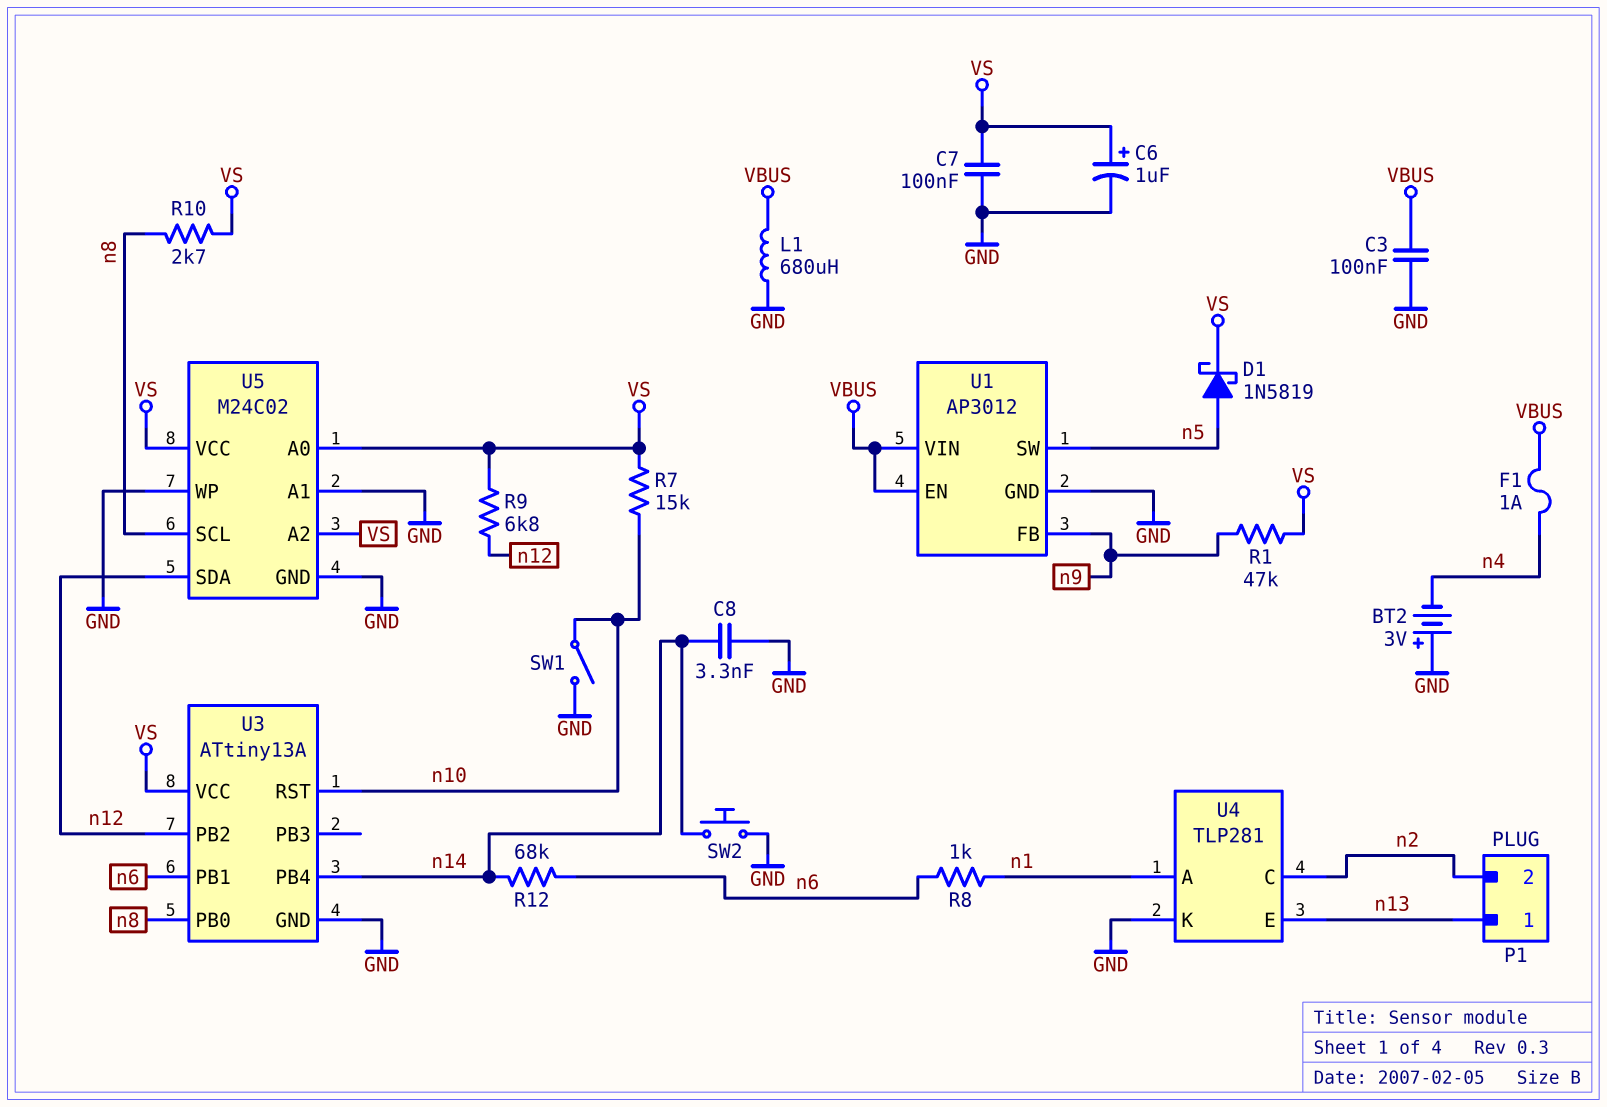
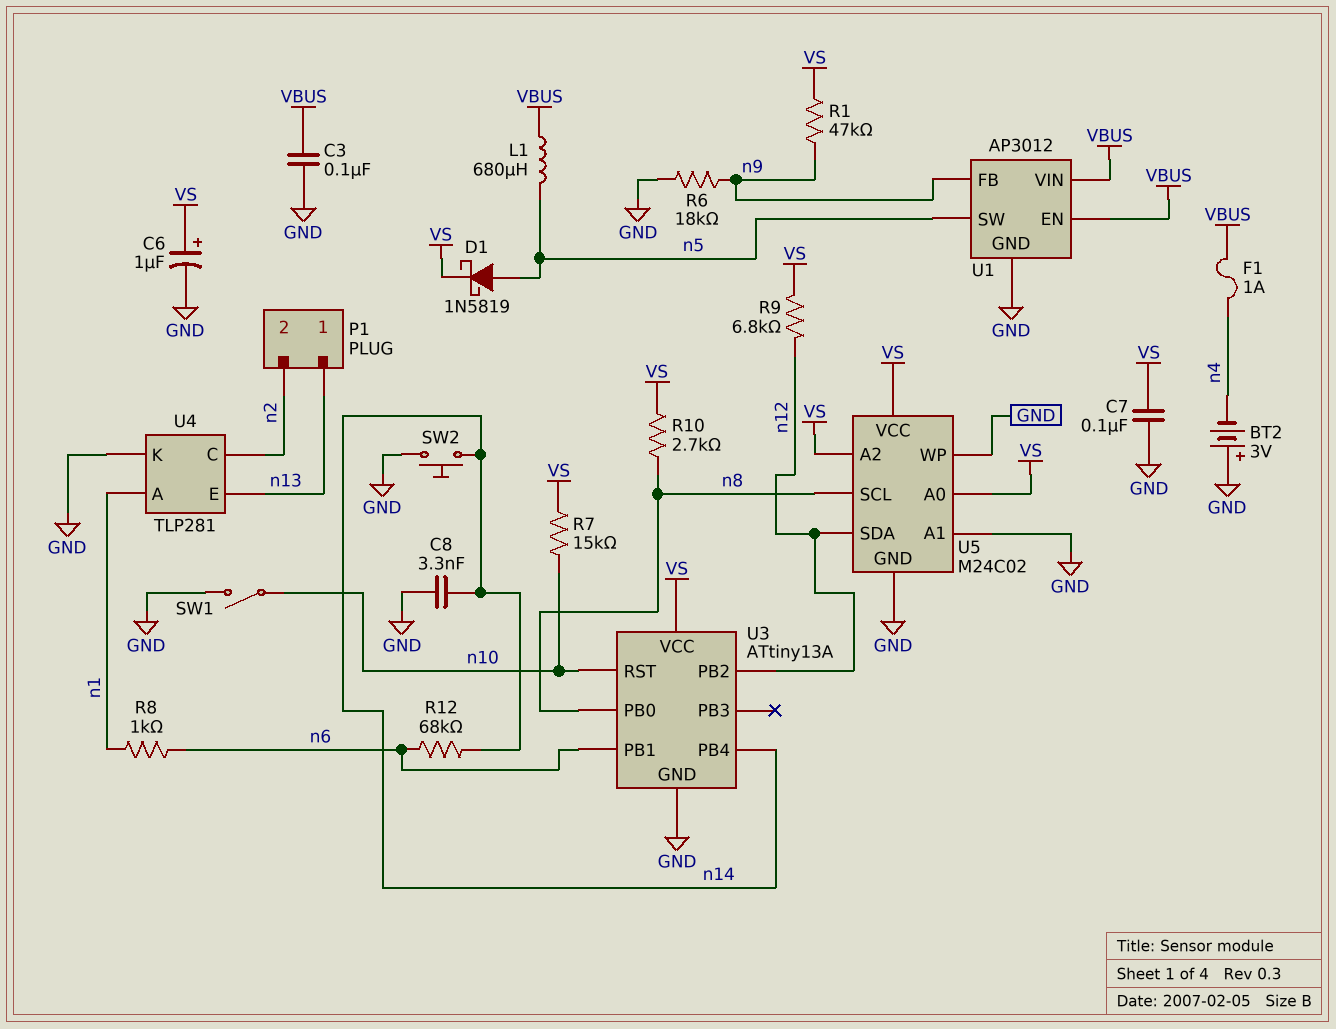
L1: 680uH (GND, VBUS) -> 680uH (VBUS, n5)
R6: none -> 18k (GND, n9)

